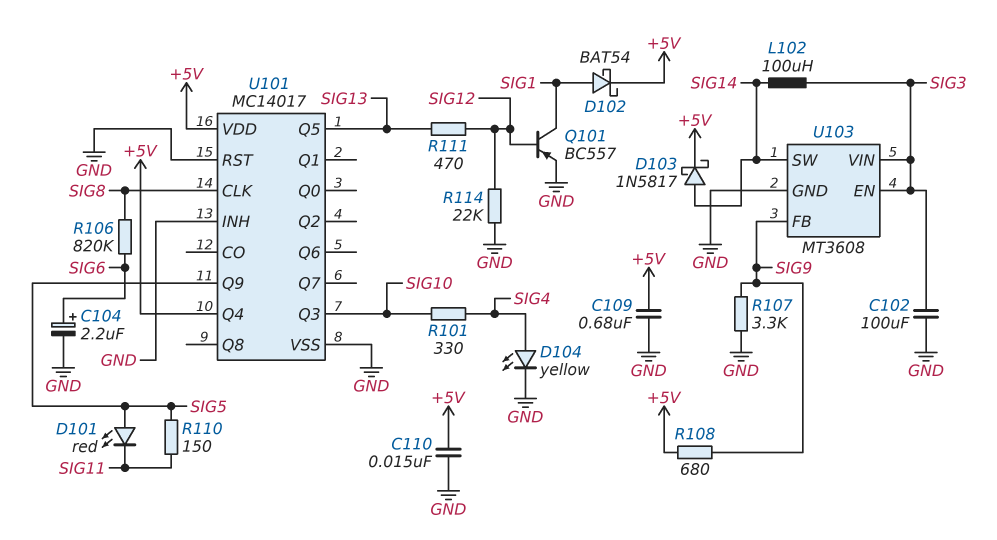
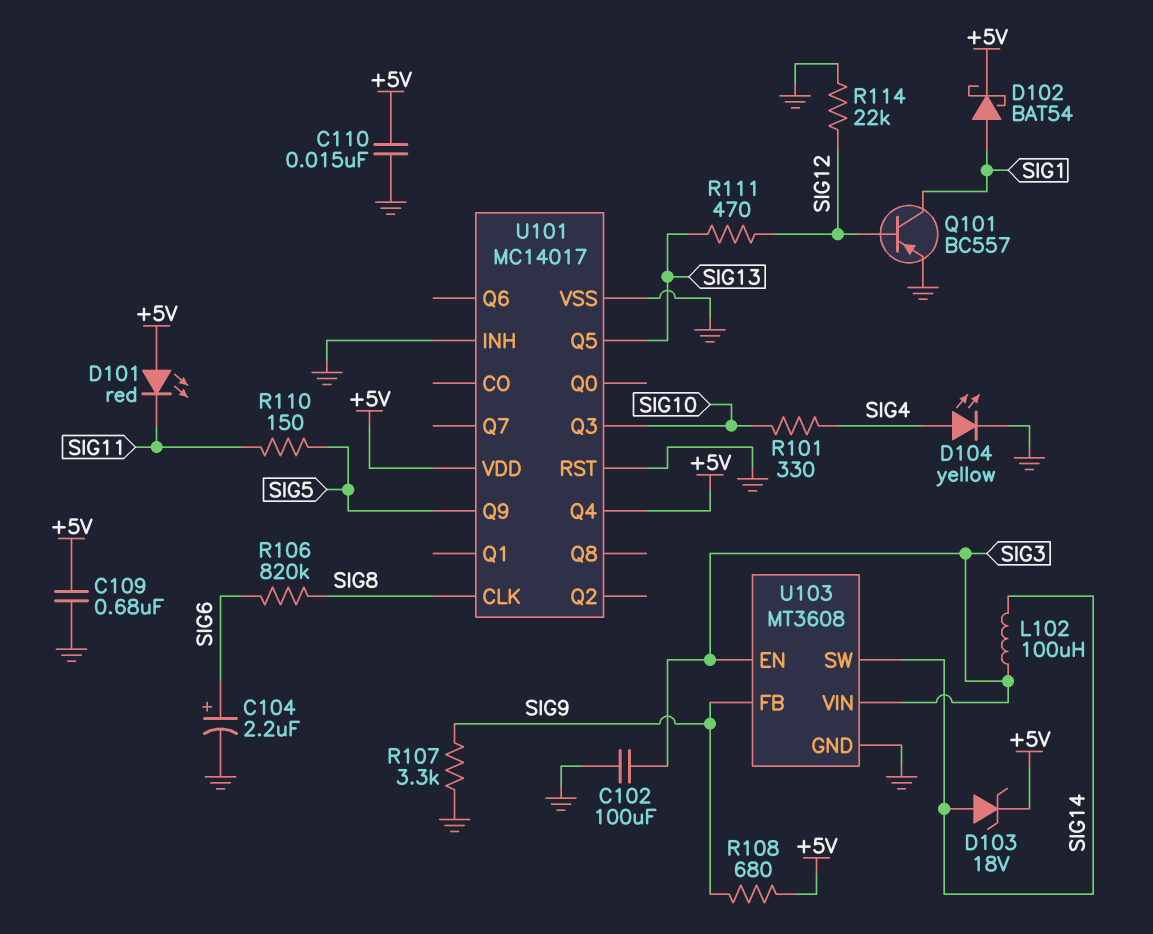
D101: LED red (A SIG5, K SIG11) -> LED red (A +5V, K SIG11)
D103: schottky 1N5817 (A SIG14, K +5V) -> zener 18V (A SIG14, K +5V)

